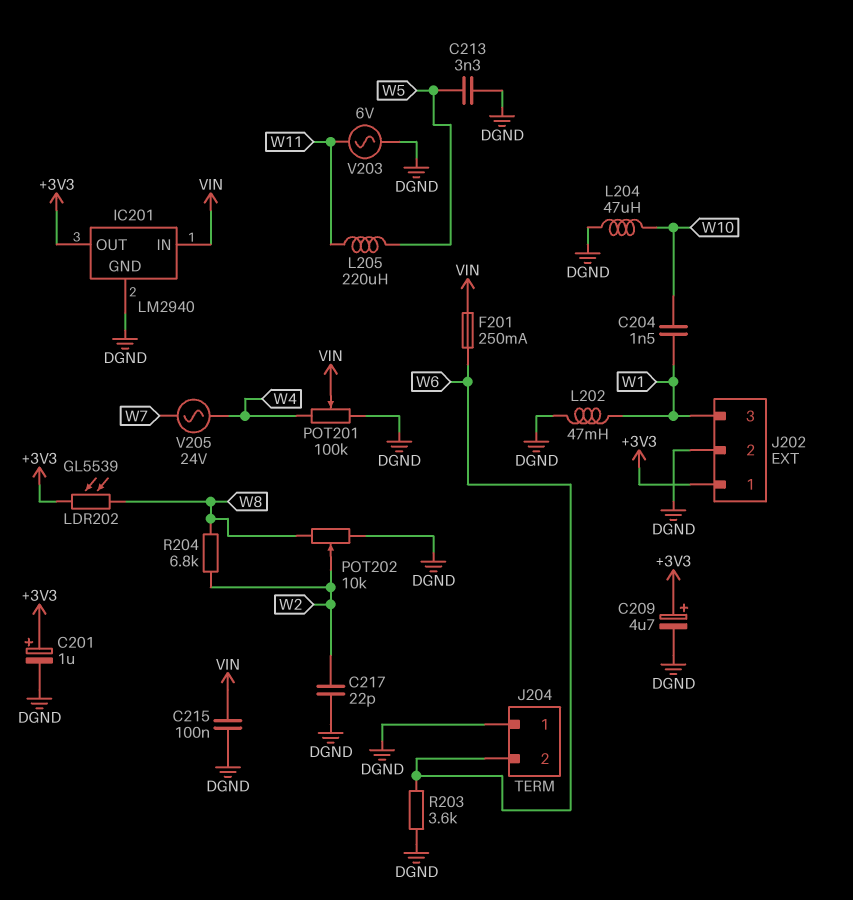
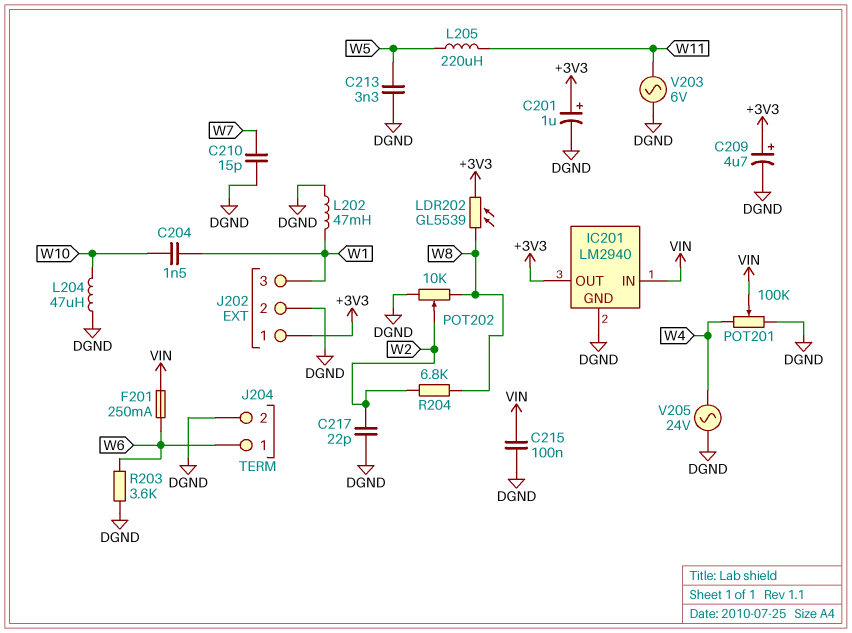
C210: none -> 15pF (DGND, W7)
J204 pin 1: DGND -> W6
J204 pin 2: W6 -> DGND
V205: AC 24V (W4, W7) -> AC 24V (DGND, W4)

